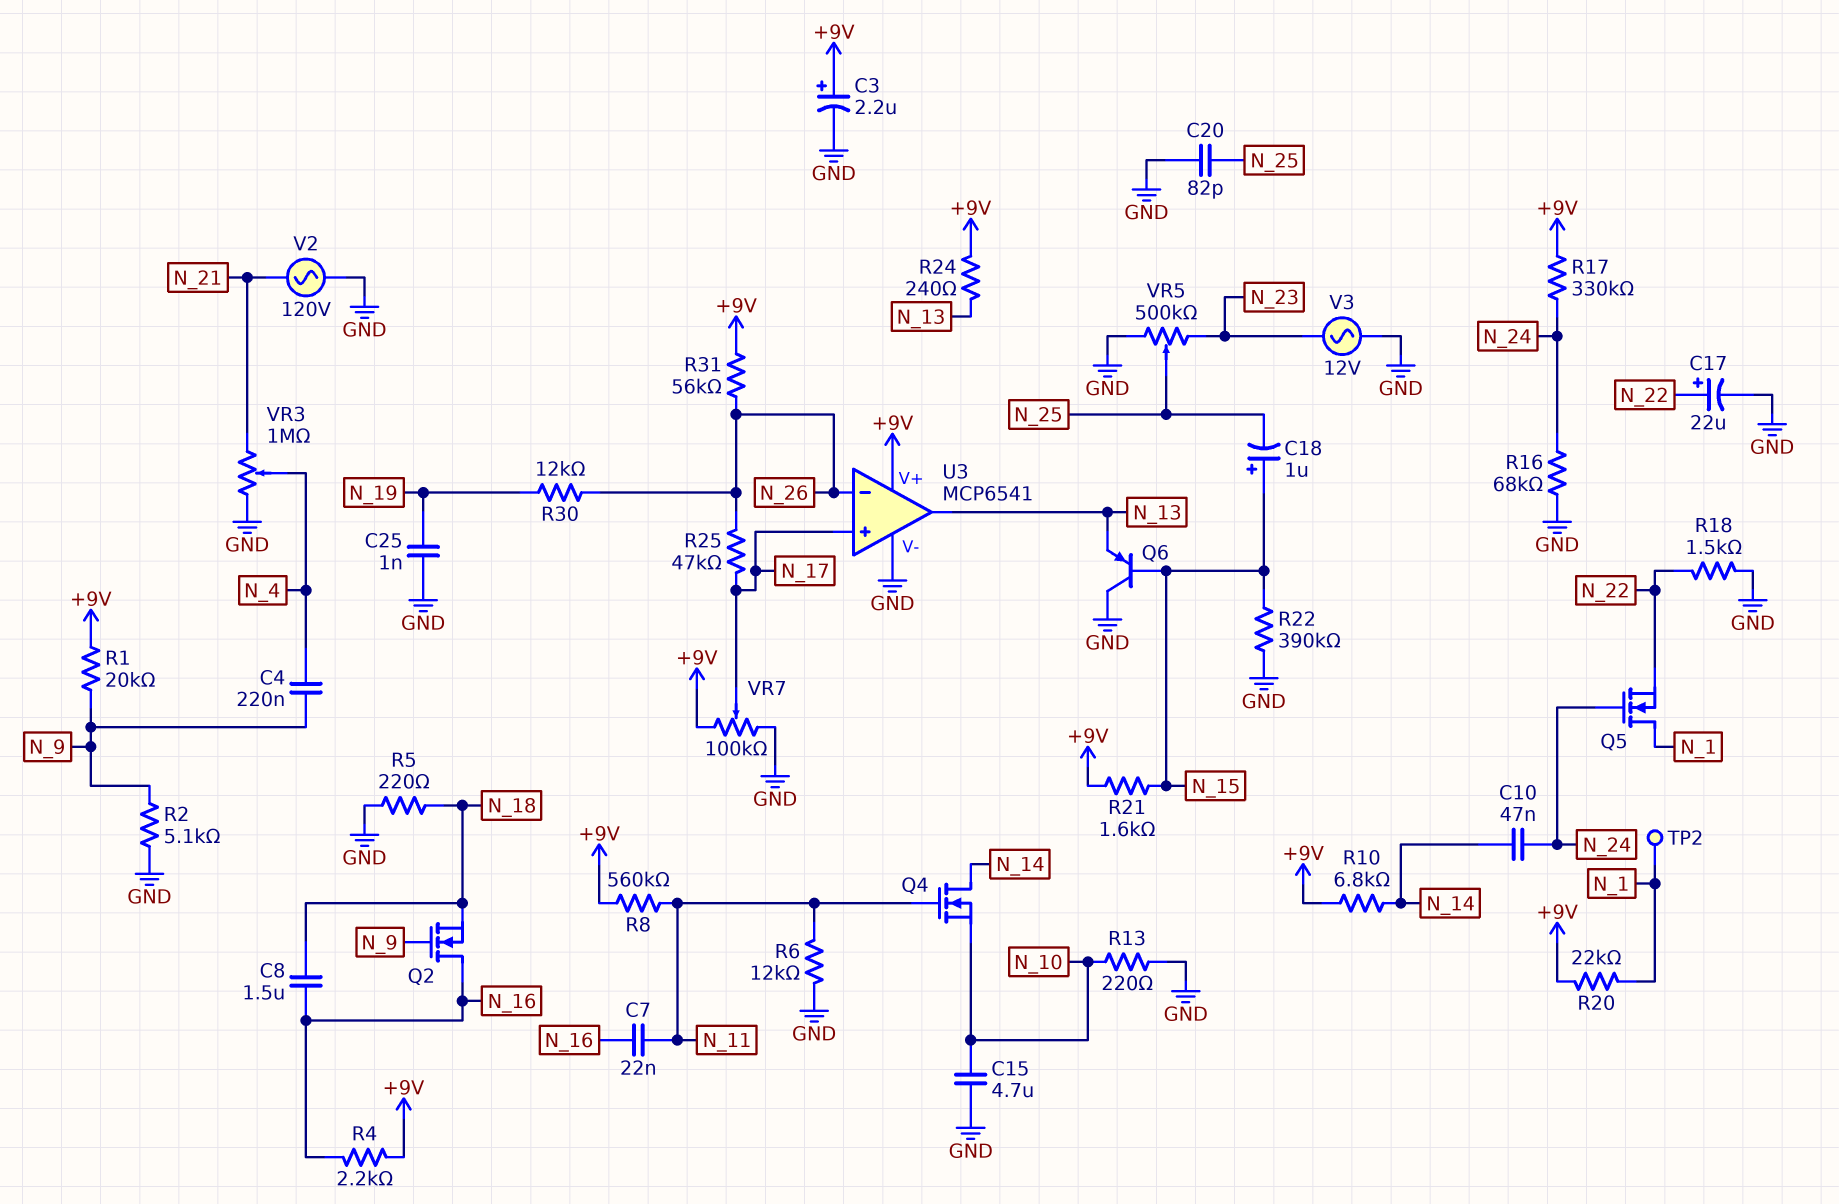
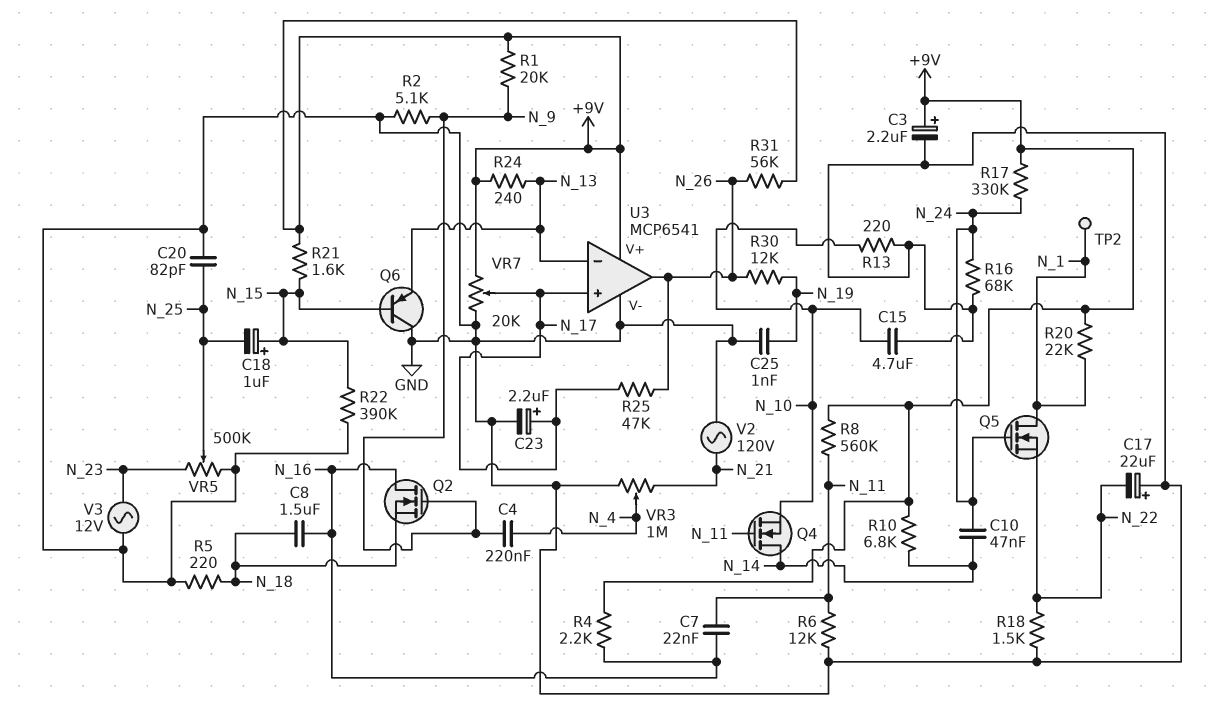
C17: 22uF (plus N_22, minus GND) -> 22uF (plus GND, minus N_22)
C23: none -> 2.2uF (plus N_17, minus GND)
U3 pin in-: N_26 -> N_13
U3 pin out: N_13 -> N_26
VR7: 100k (+9V, GND, wiper N_17) -> 20k (+9V, GND, wiper N_17)

